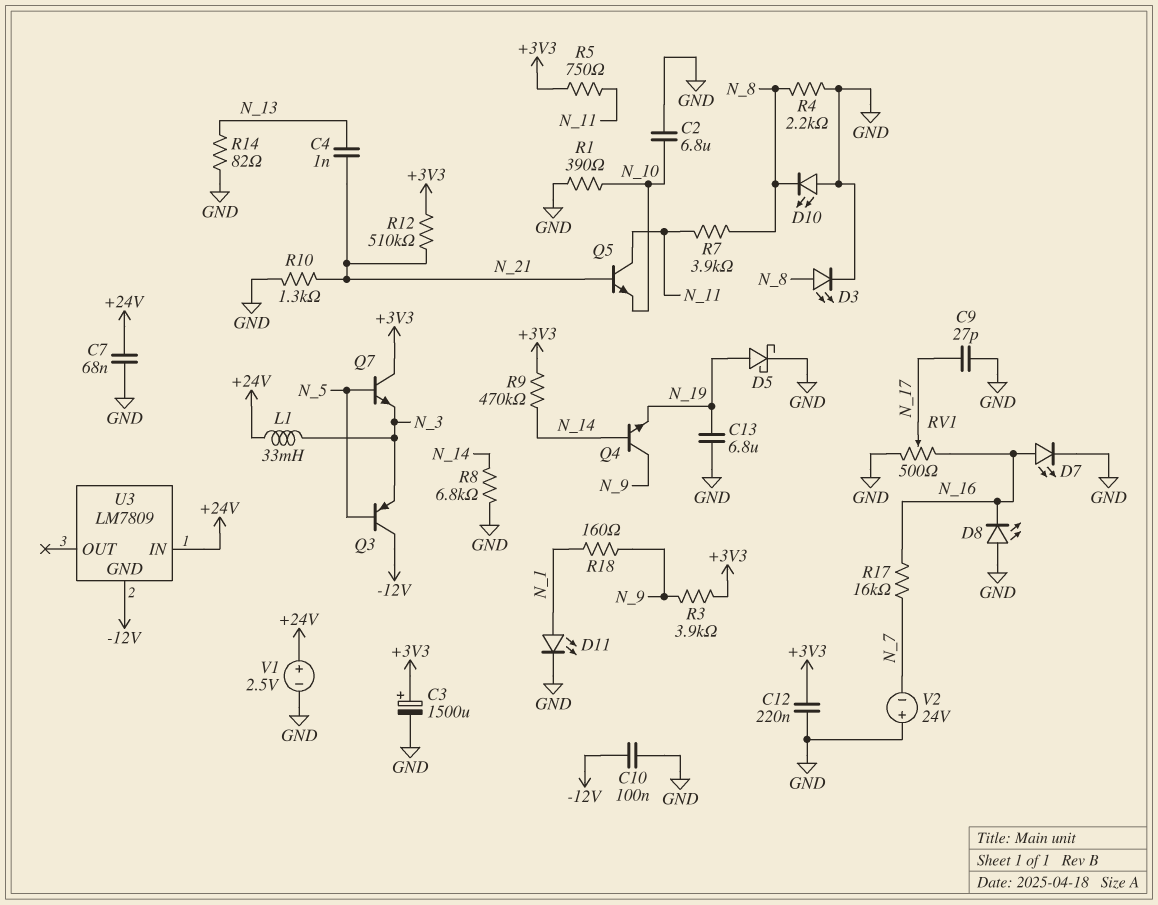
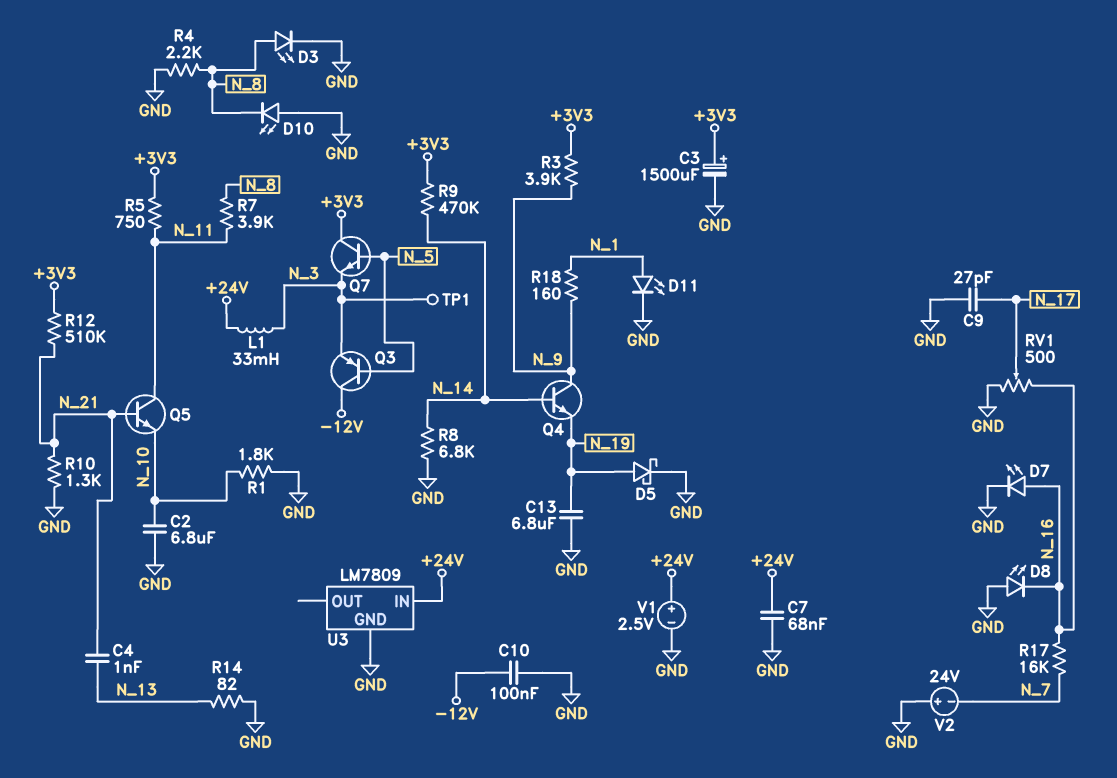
C12: 220nF (+3V3, GND) -> none
R1: 390 (GND, N_10) -> 1.8k (GND, N_10)
TP1: none -> test point (N_3)
U3 pin GND: -12V -> GND

